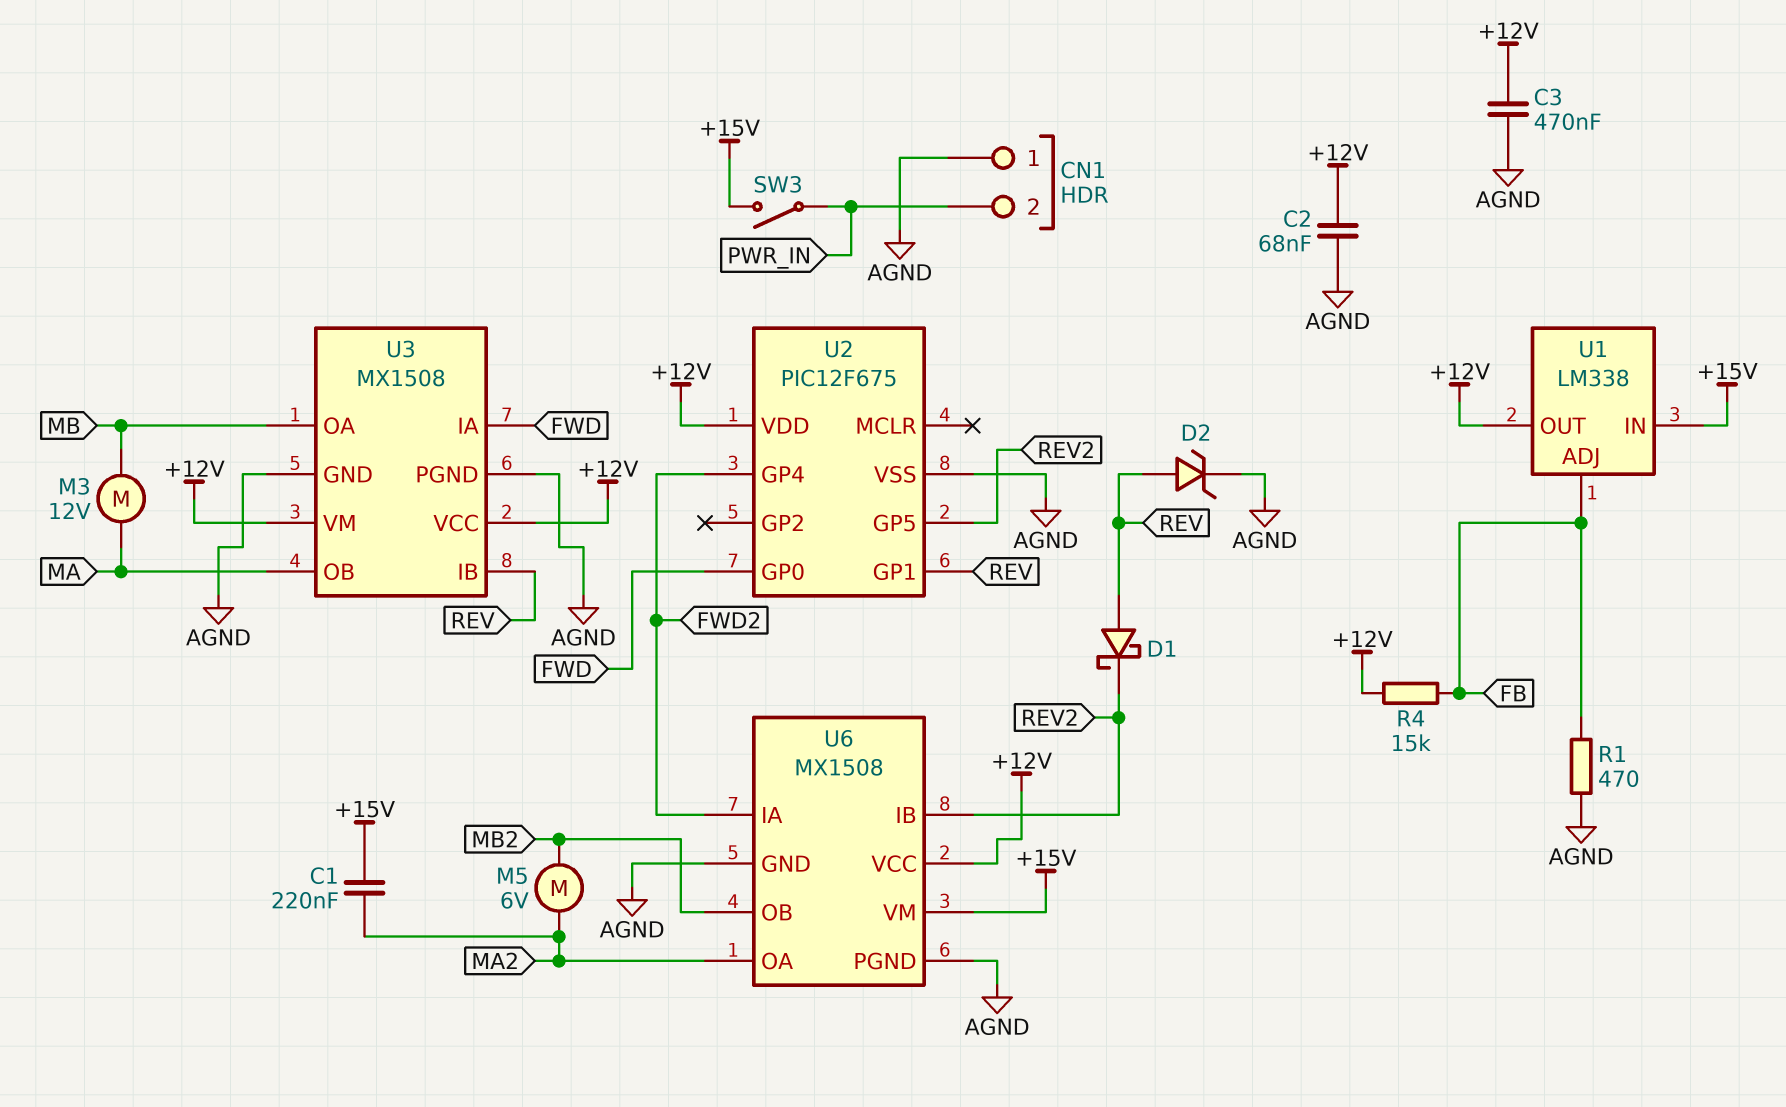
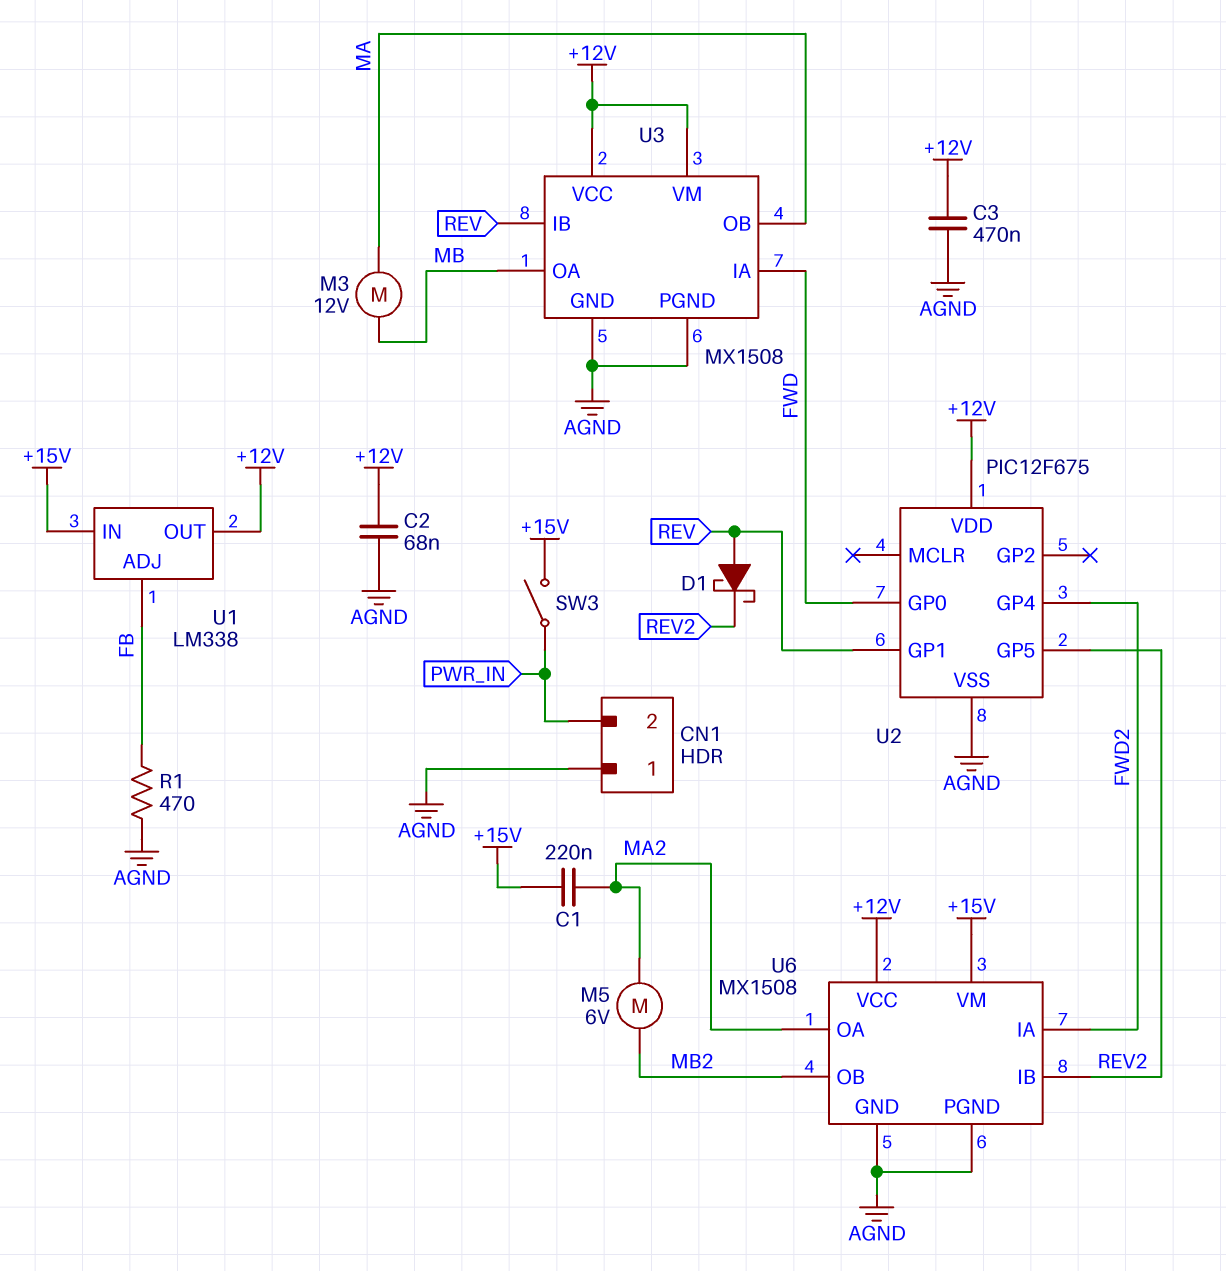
D2: zener (A REV, K AGND) -> none
R4: 15k (+12V, FB) -> none

